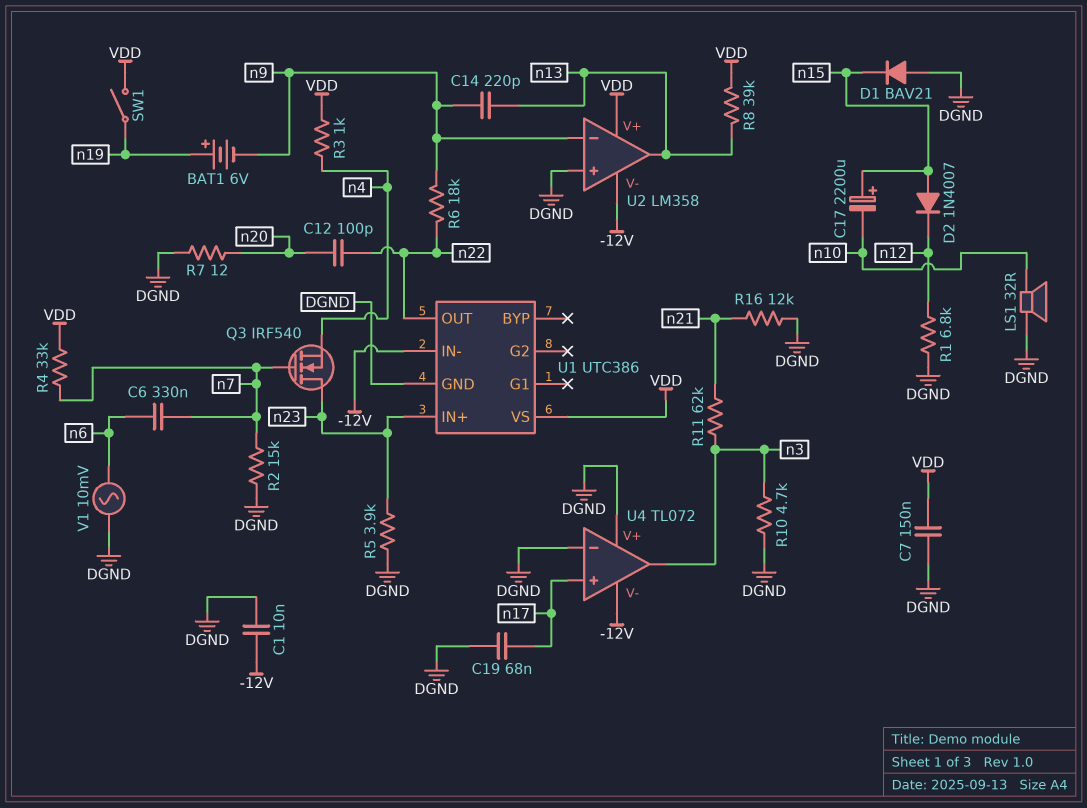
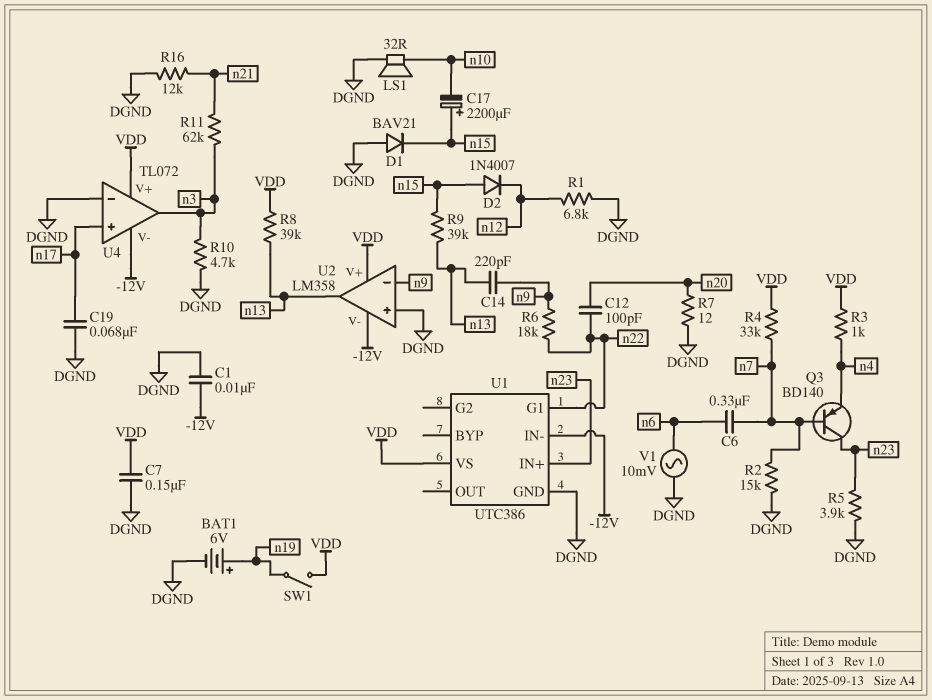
BAT1: 6V (plus n19, minus n9) -> 6V (plus n19, minus DGND)
Q3: NMOS IRF540 (G n7, D n23, S n4) -> PNP BD140 (B n7, C n23, E n4)
R9: none -> 39k (n13, n15)
U1 pin G1: none -> n22
U1 pin OUT: n22 -> none
U4 pin V+: DGND -> VDD

